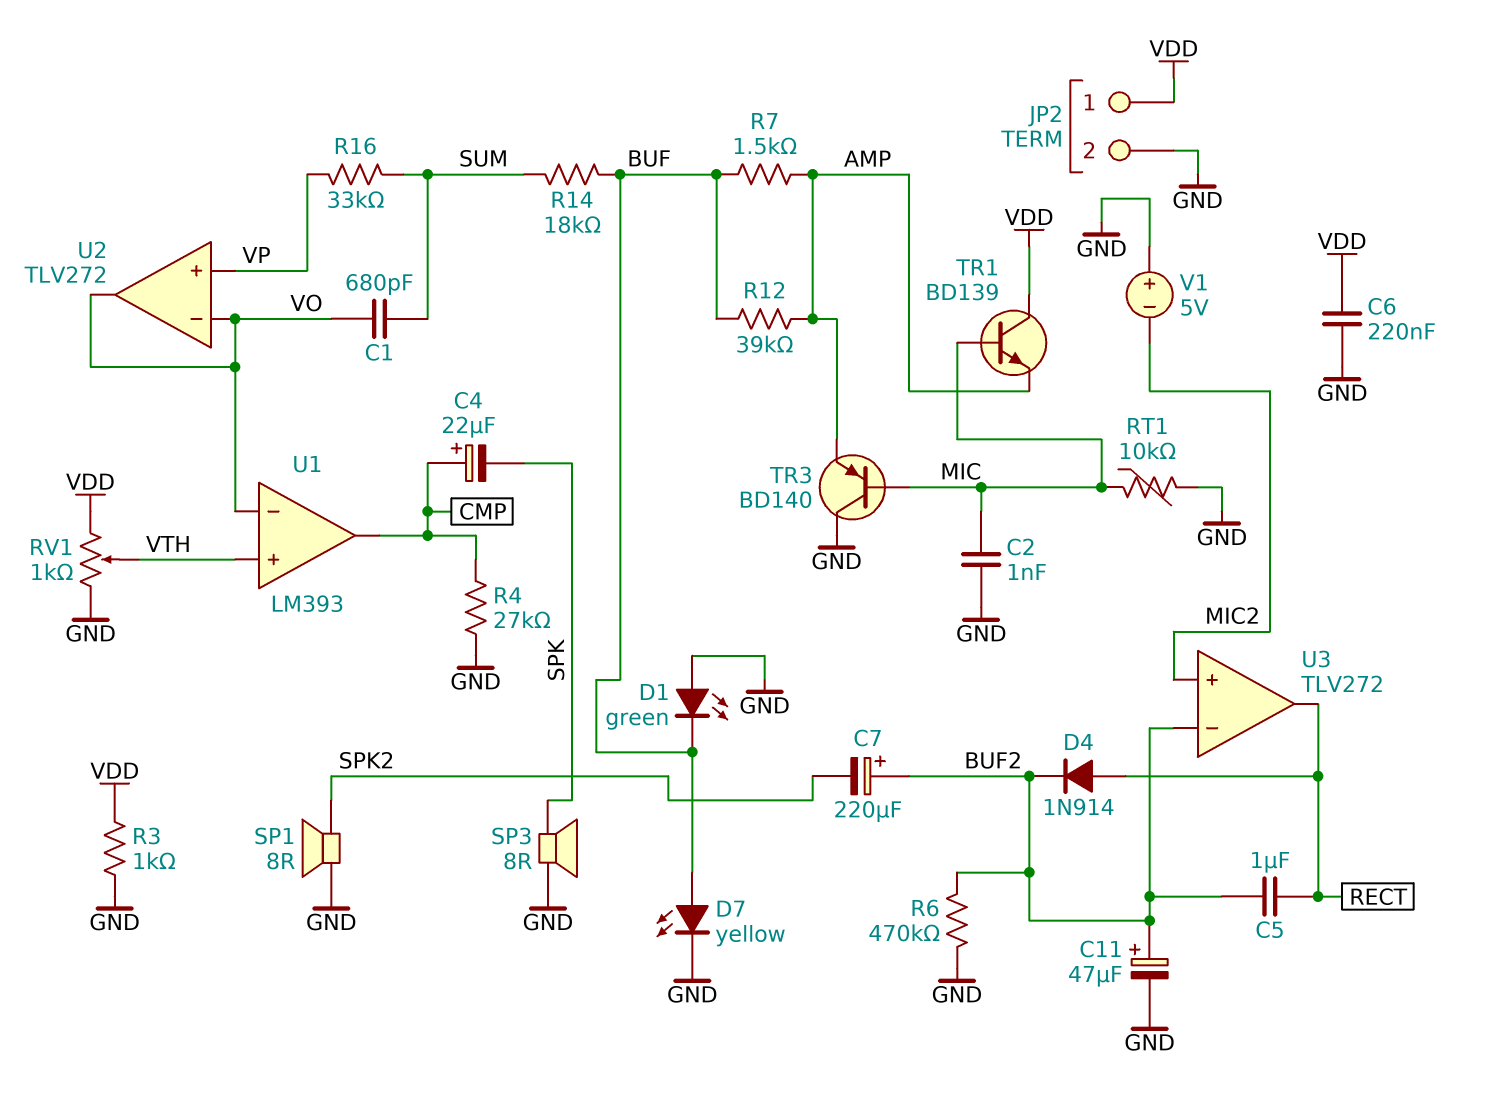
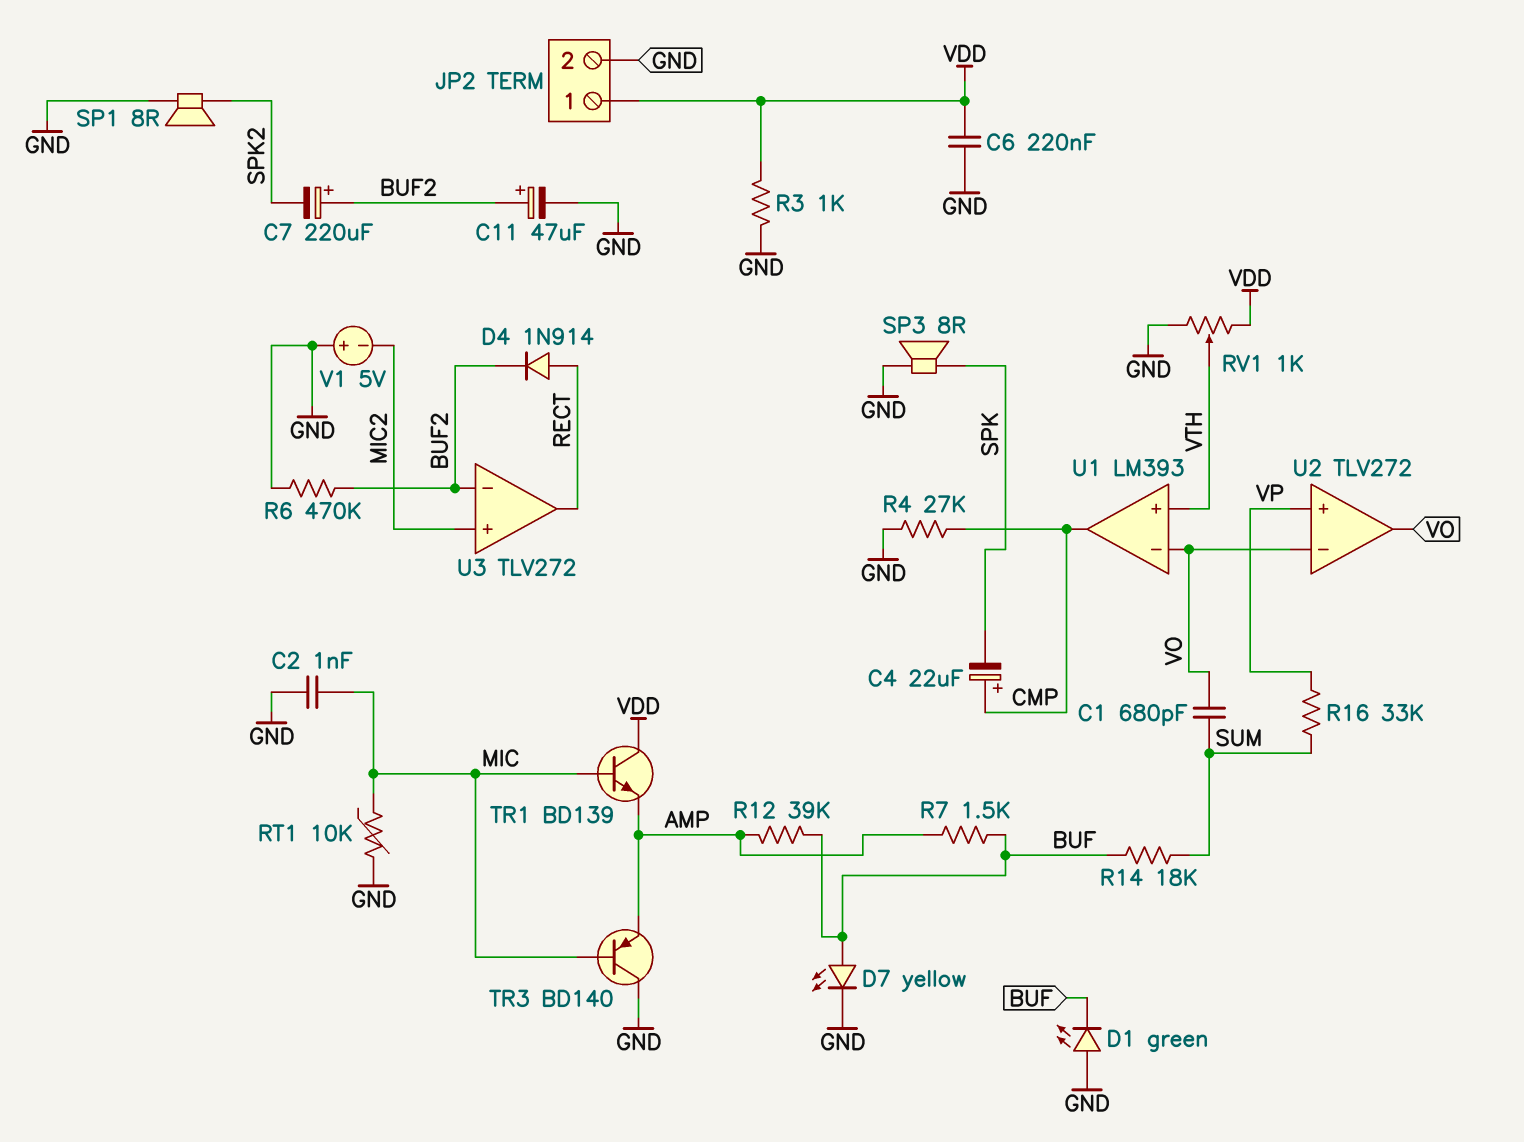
C5: 1uF (BUF2, RECT) -> none

